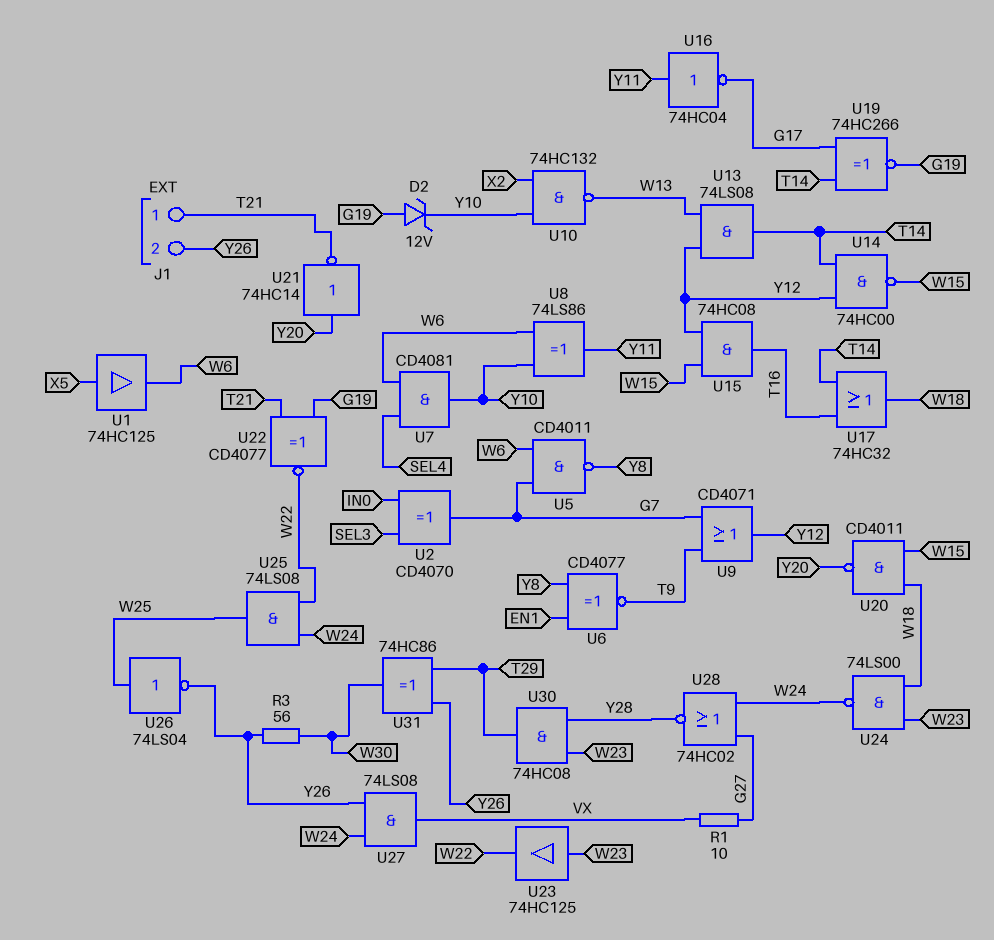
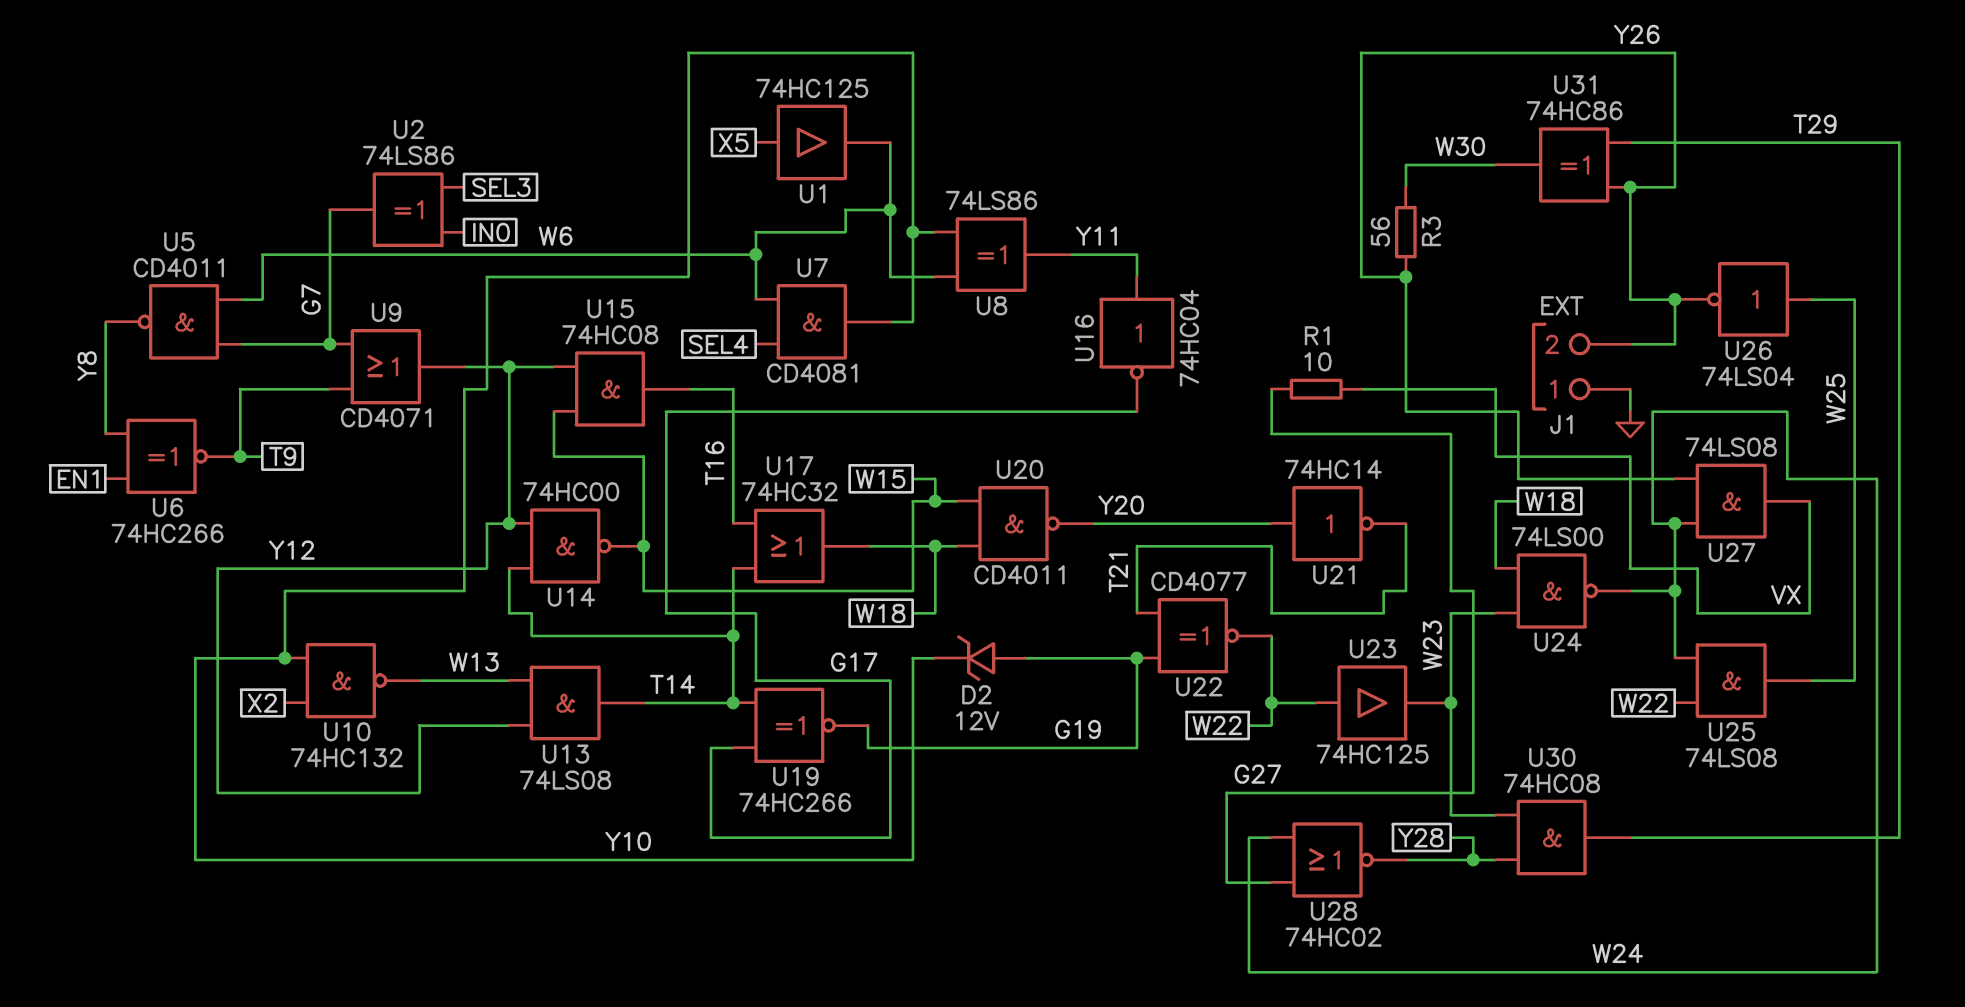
J1 pin 1: T21 -> GND
U2: XOR CD4070 (in IN0, in SEL3, out G7) -> XOR 74LS86 (in IN0, in SEL3, out G7)
U6: XNOR CD4077 (in EN1, in Y8, out T9) -> XNOR 74HC266 (in EN1, in Y8, out T9)
U23: buffer 74HC125 (in W23, out W22) -> buffer 74HC125 (in W22, out W23)

